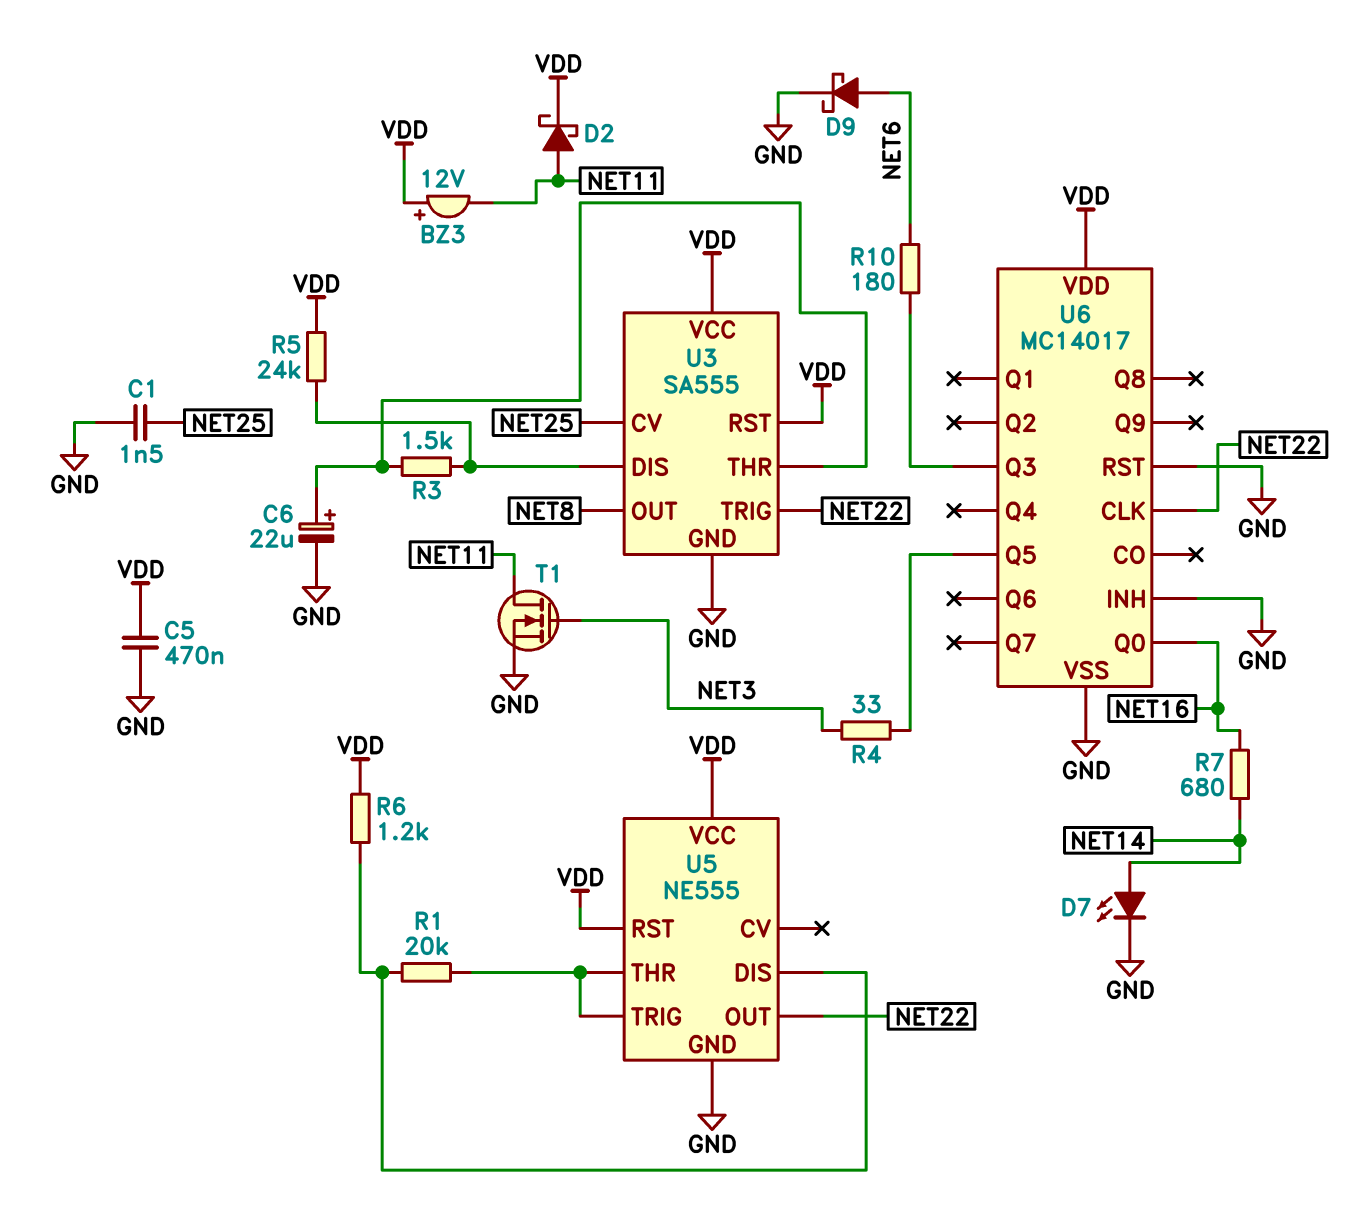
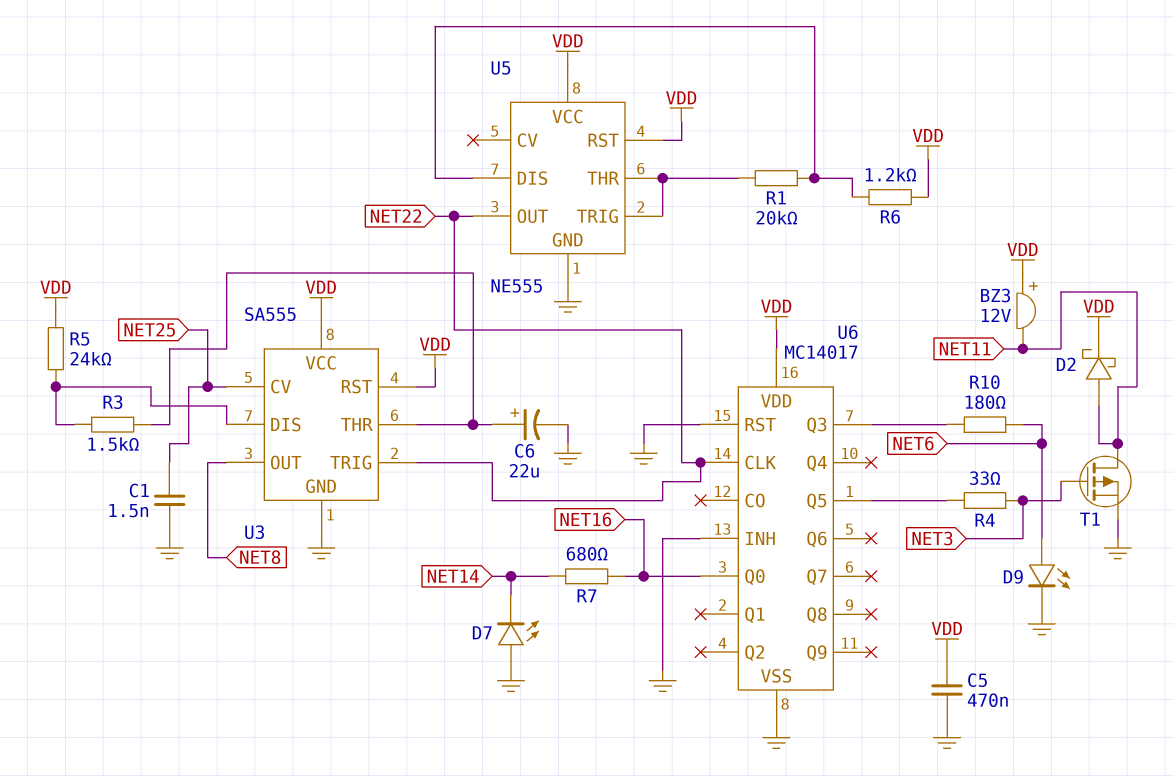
D7: LED (A NET14, K GND) -> LED (A GND, K NET14)
D9: schottky (A NET6, K GND) -> LED (A NET6, K GND)
T1: NMOS (G NET3, D NET11, S GND) -> PMOS (G NET3, D NET11, S GND)

